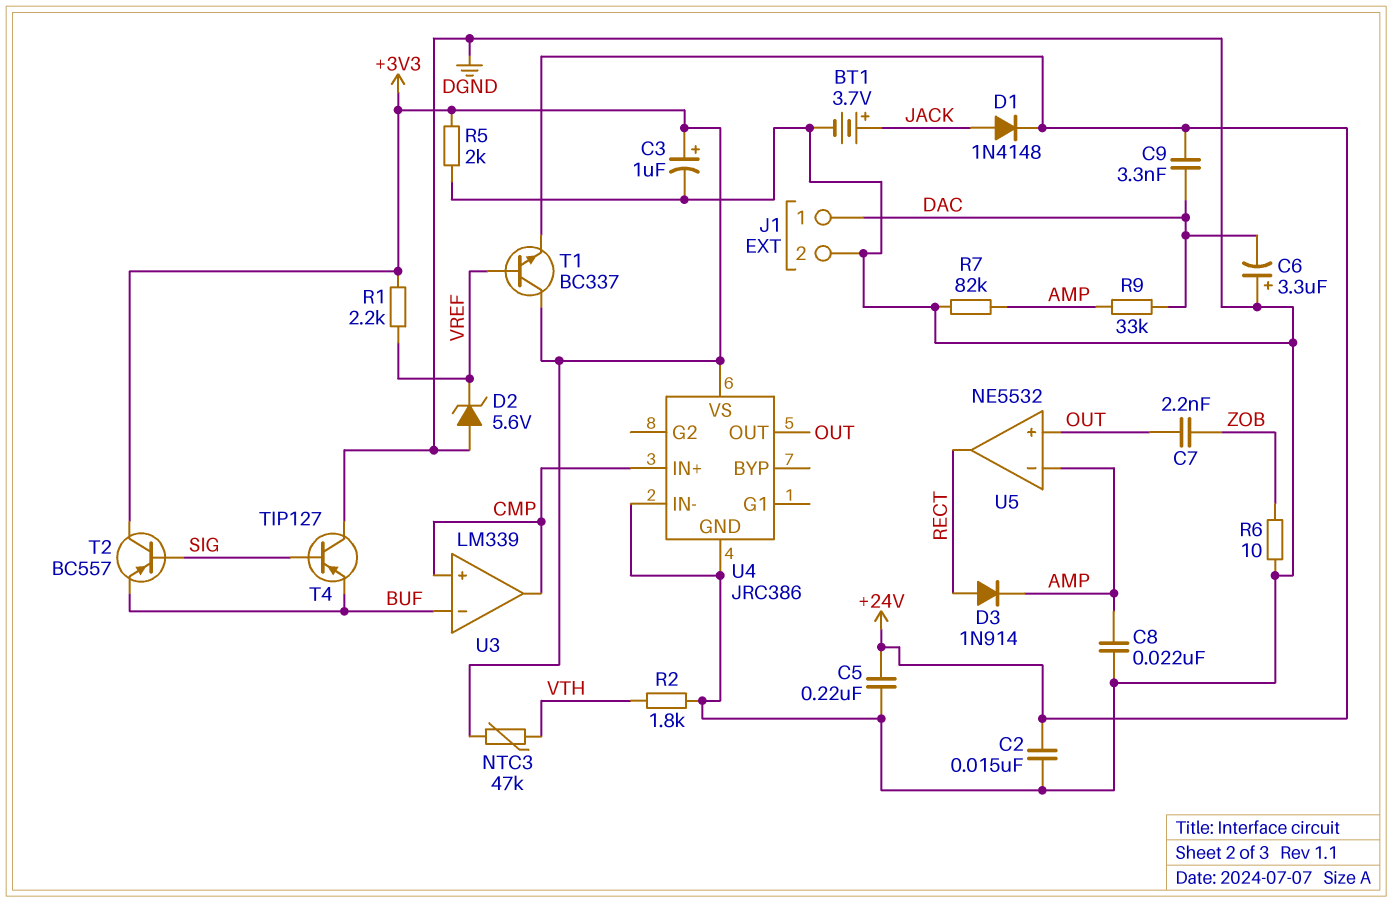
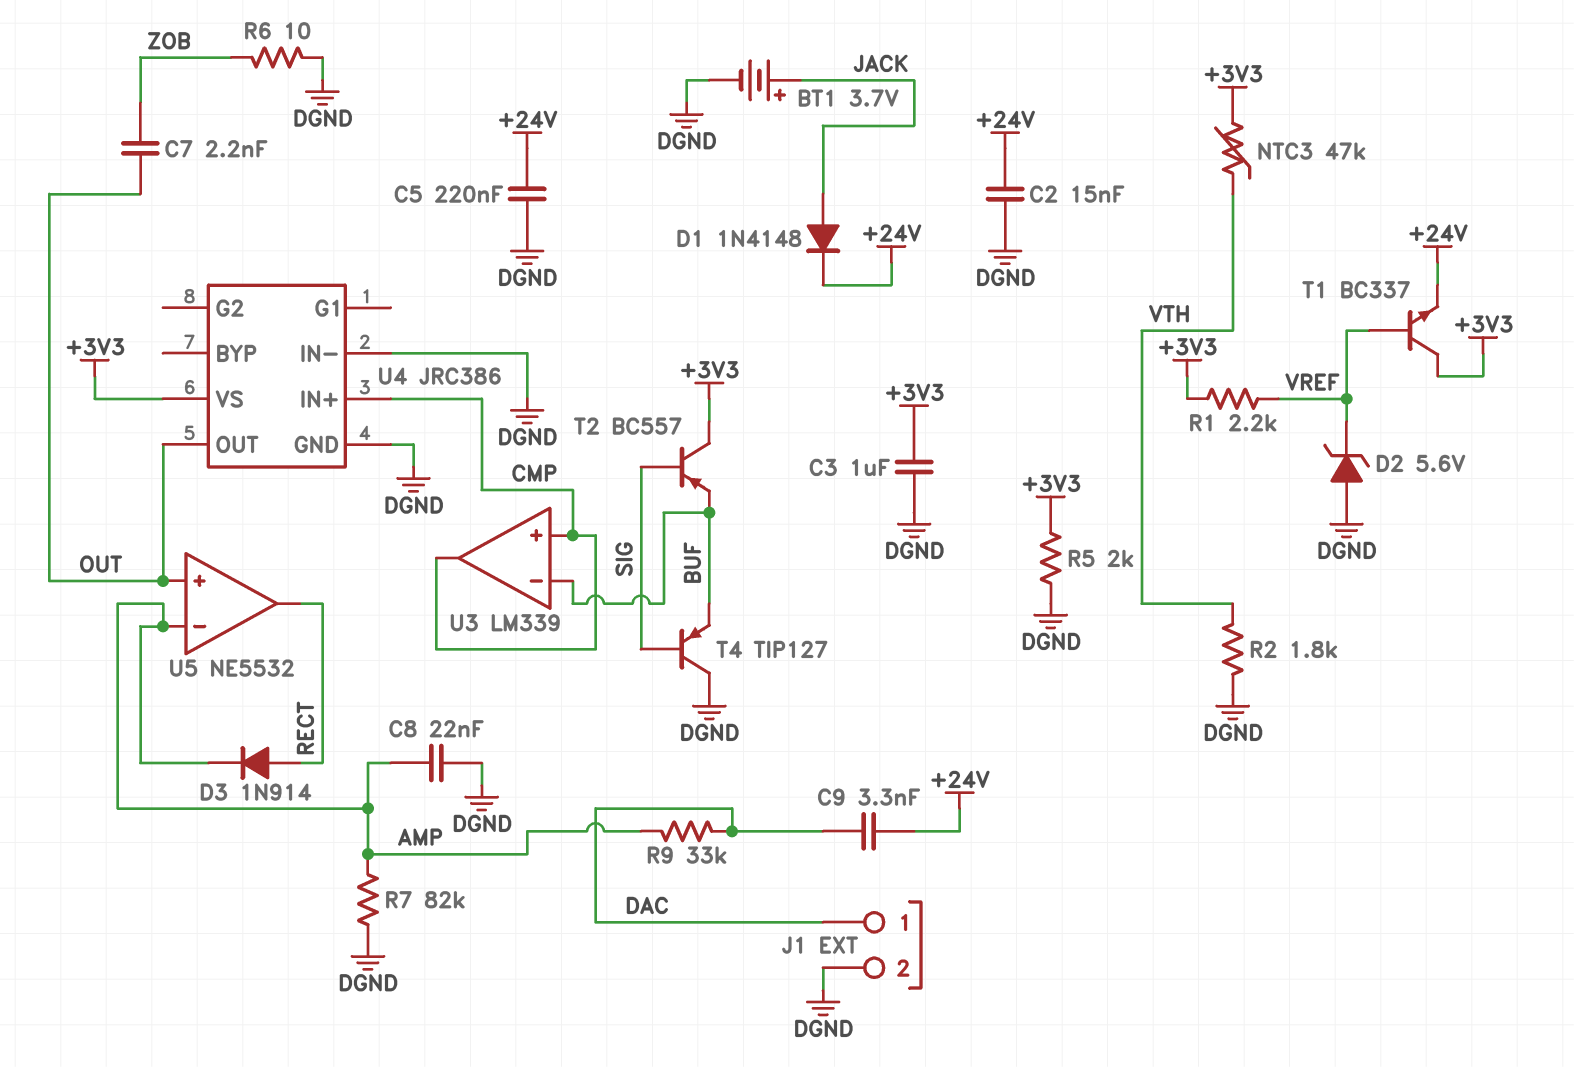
C3: 1uF (plus +3V3, minus DGND) -> 1uF (+3V3, DGND)
C6: 3.3uF (plus DGND, minus DAC) -> none

